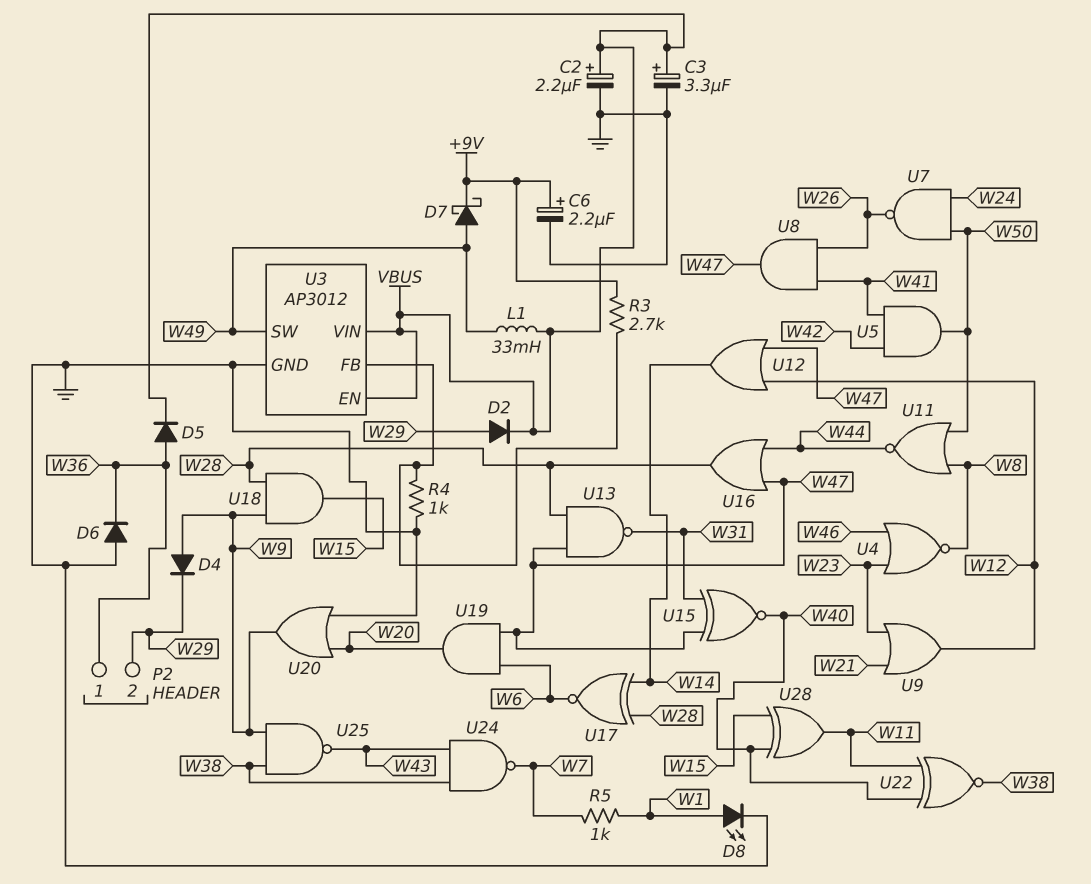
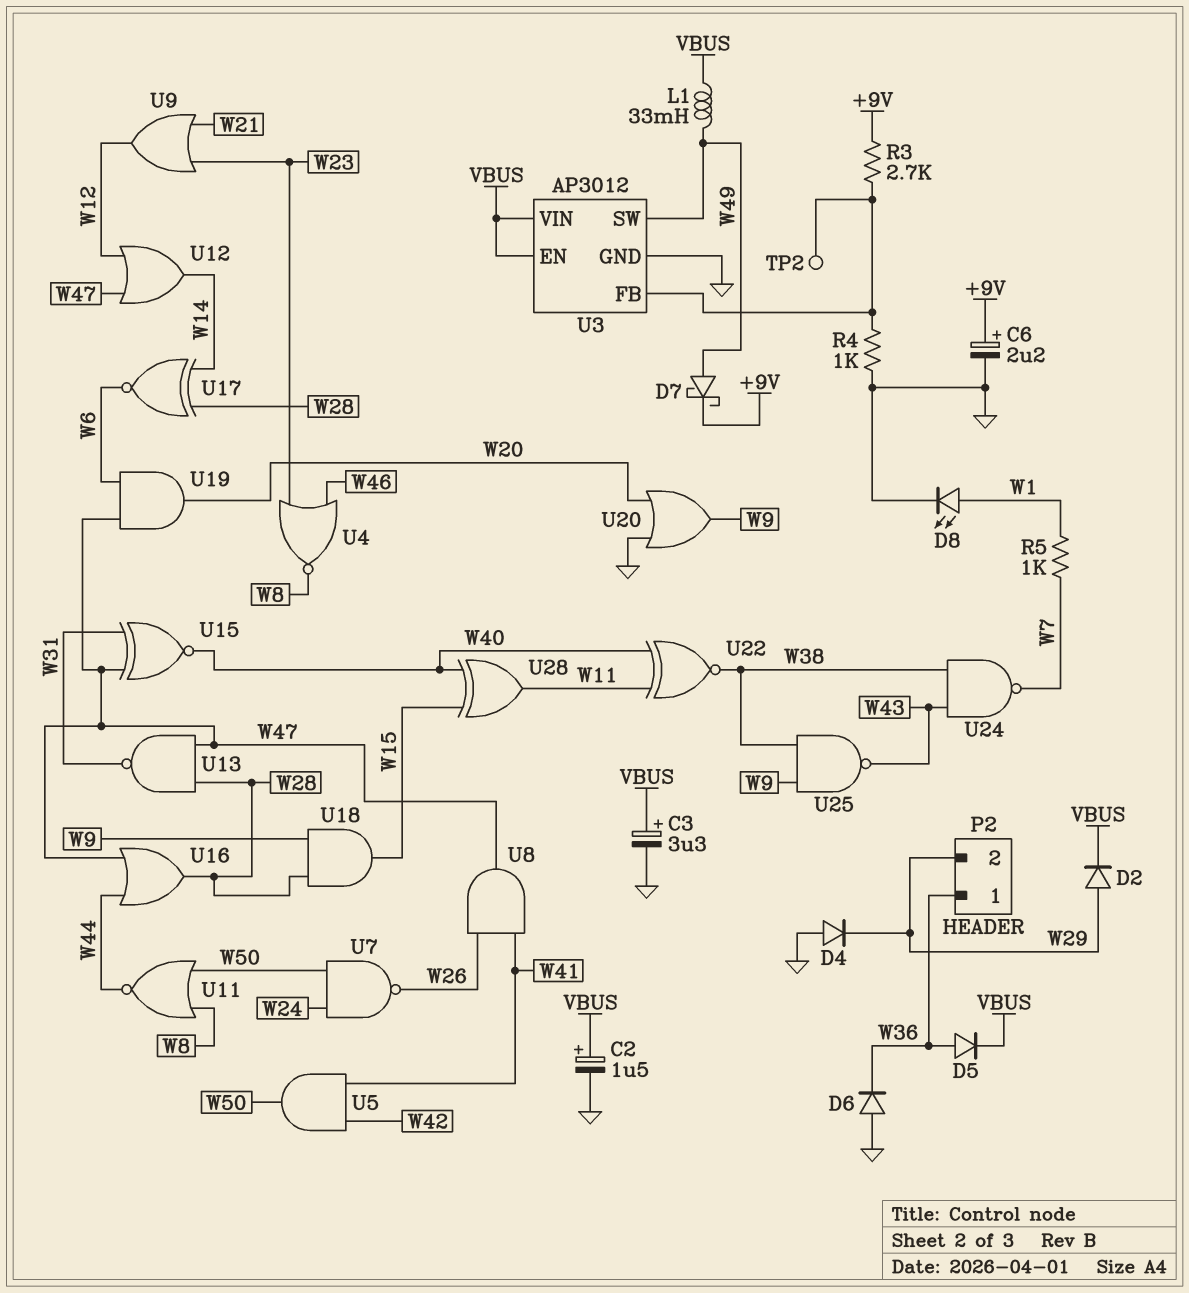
C2: 2.2uF (plus VBUS, minus GND) -> 1.5uF (plus VBUS, minus GND)
D4: diode (A W9, K W29) -> diode (A GND, K W29)
TP2: none -> test point (U3/FB)

